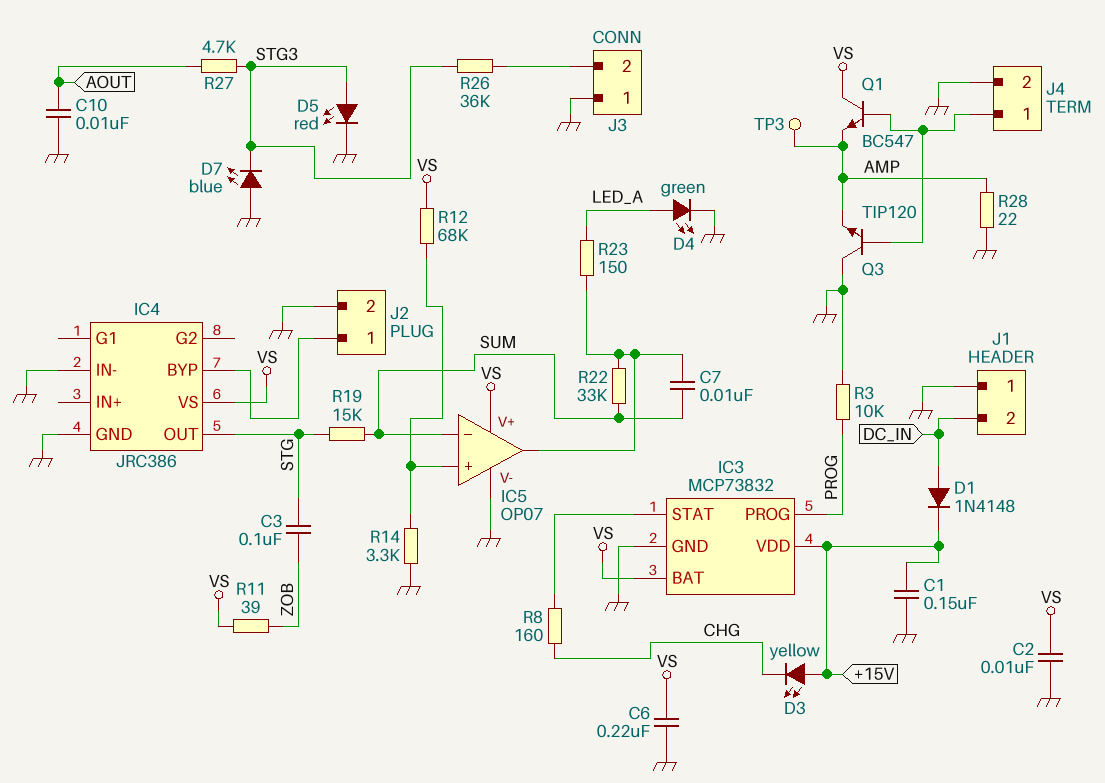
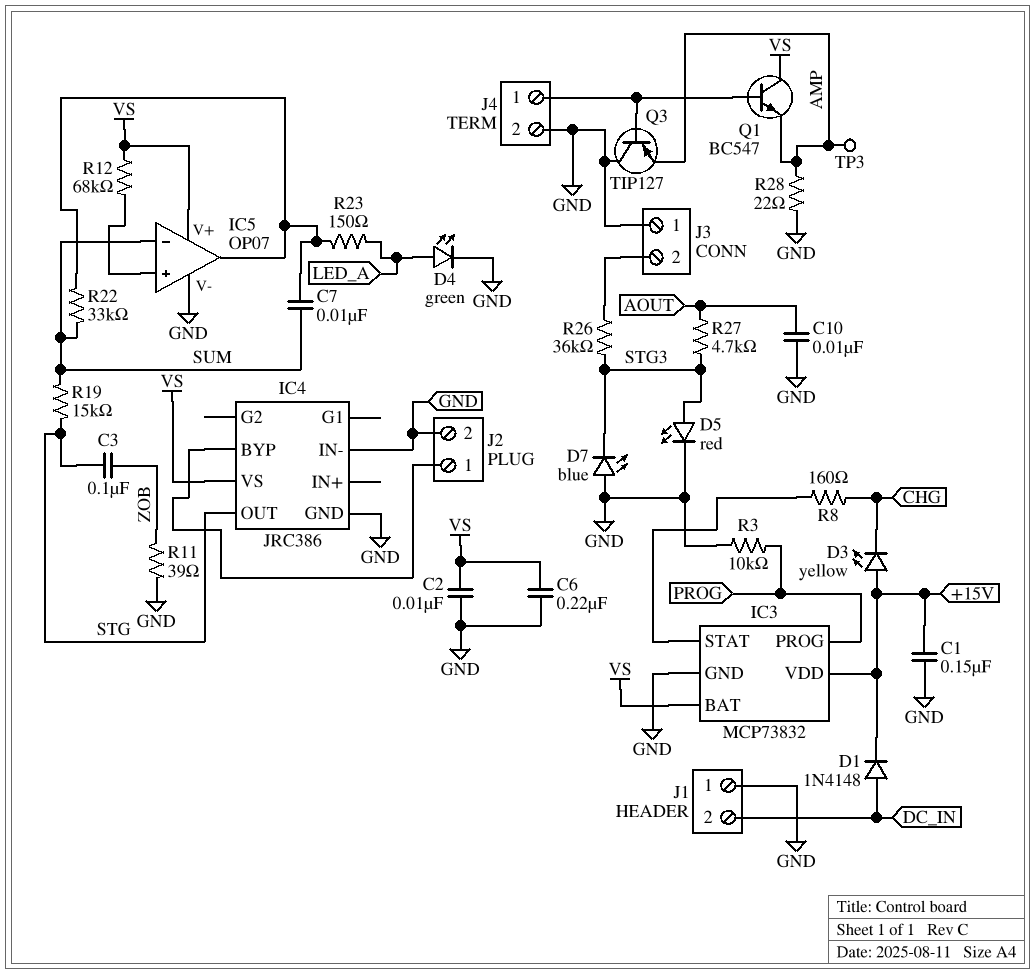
Q3: NPN TIP120 (B J4/1, C GND, E AMP) -> PNP TIP127 (B J4/1, C GND, E AMP)
R11: 39 (VS, ZOB) -> 39 (GND, ZOB)
R14: 3.3k (GND, IC5/in+) -> none

